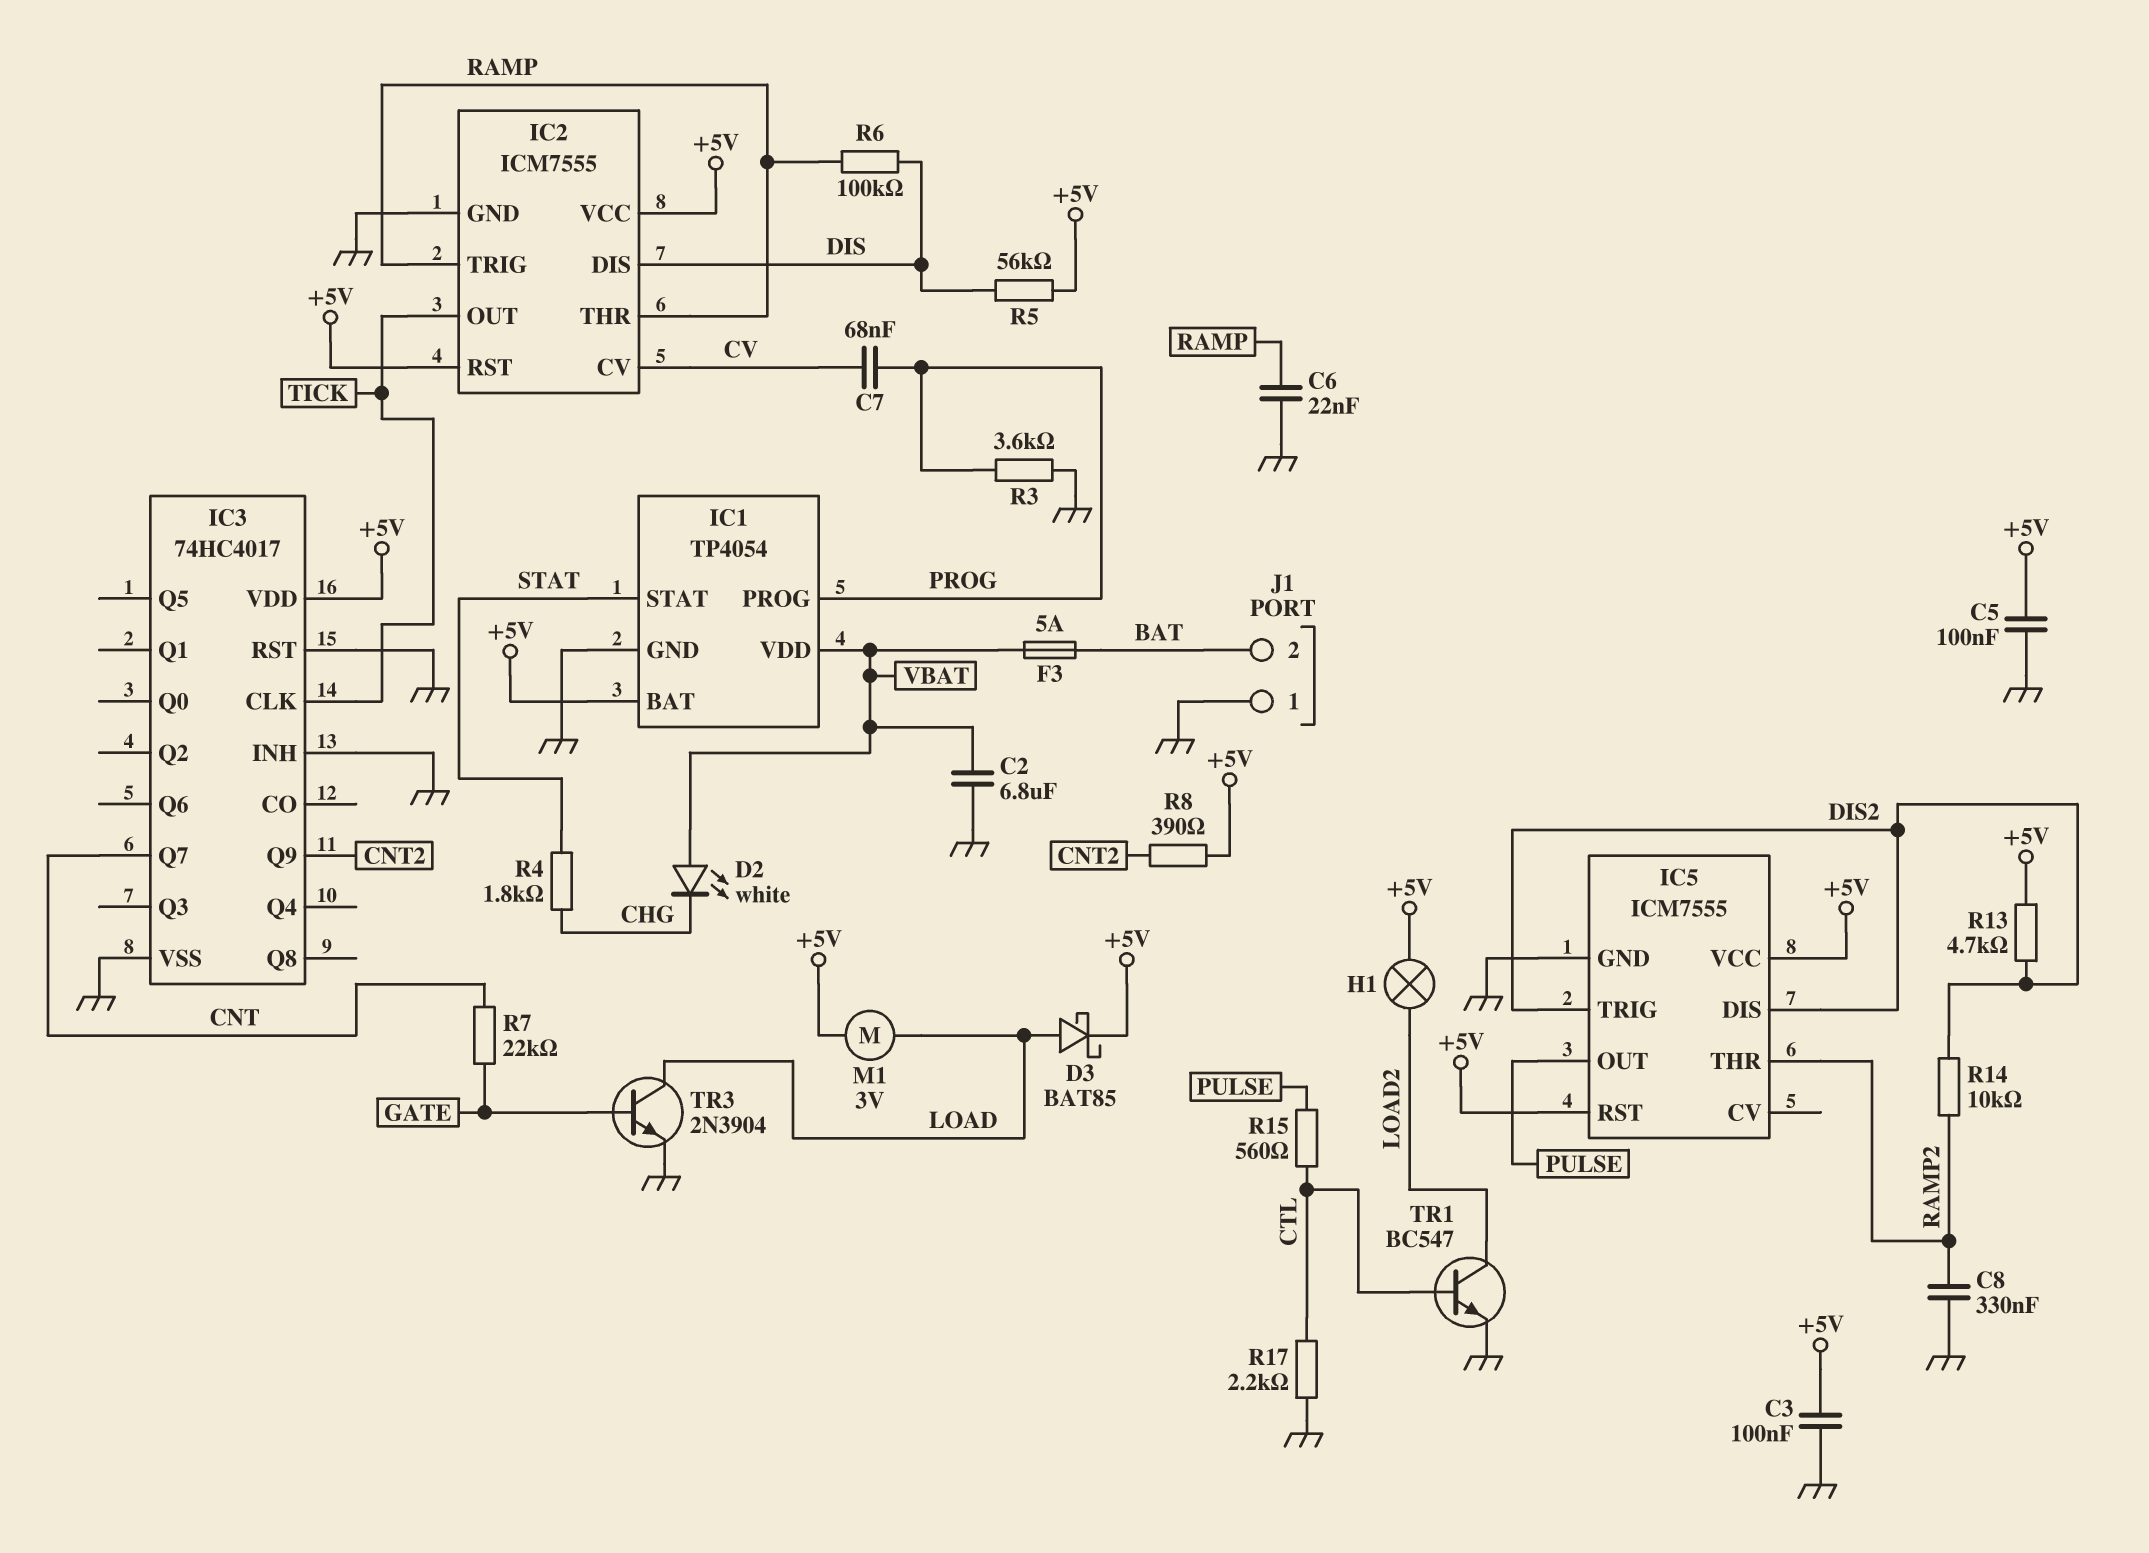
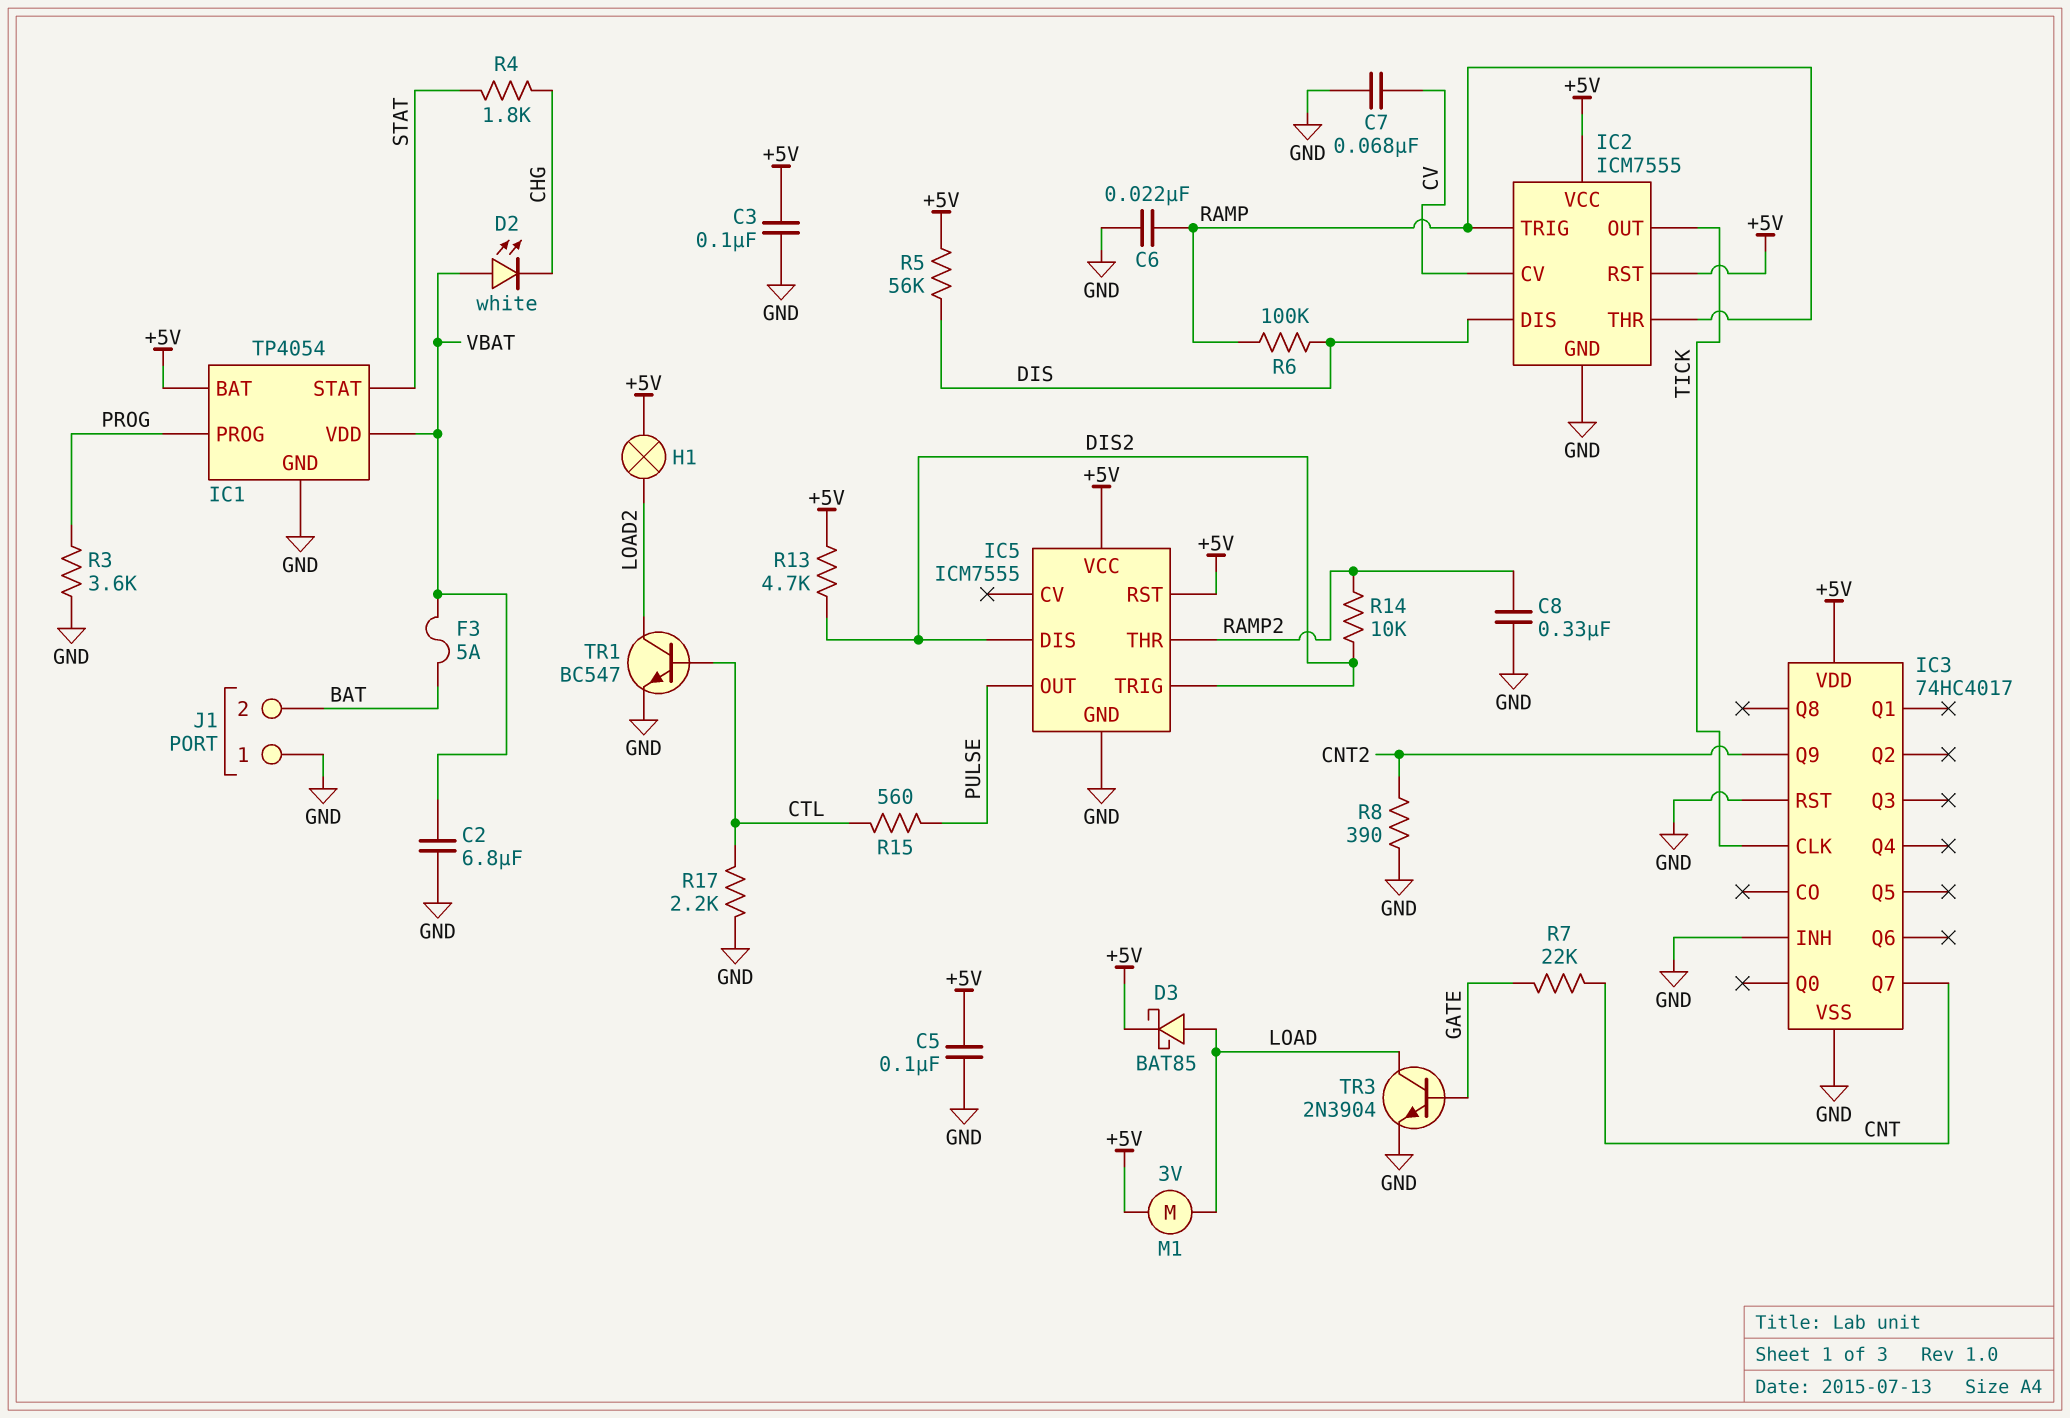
C7: 68nF (CV, PROG) -> 68nF (CV, GND)
R8: 390 (+5V, CNT2) -> 390 (CNT2, GND)

